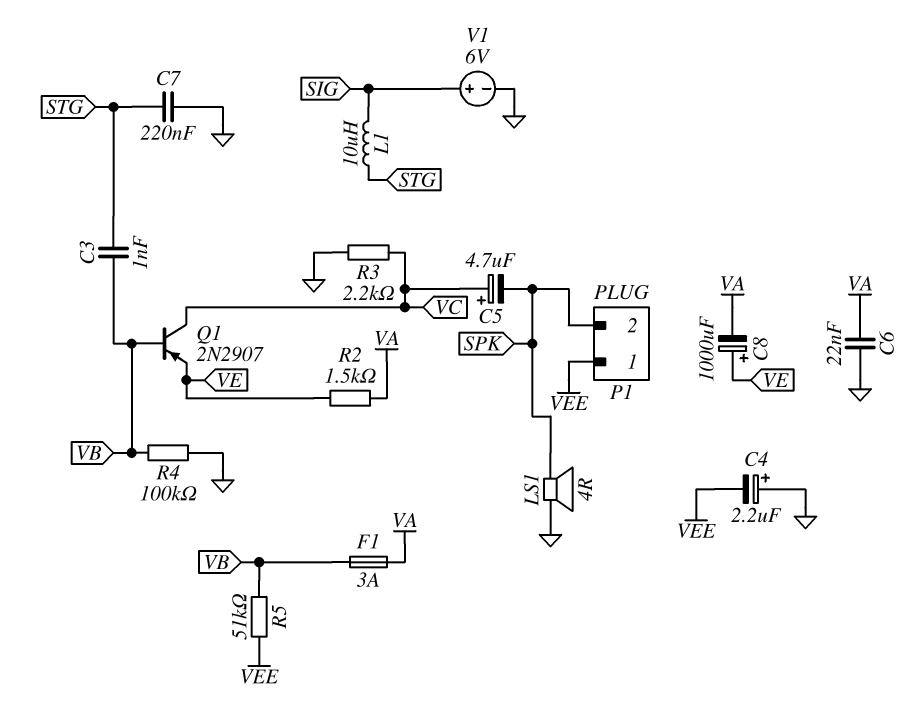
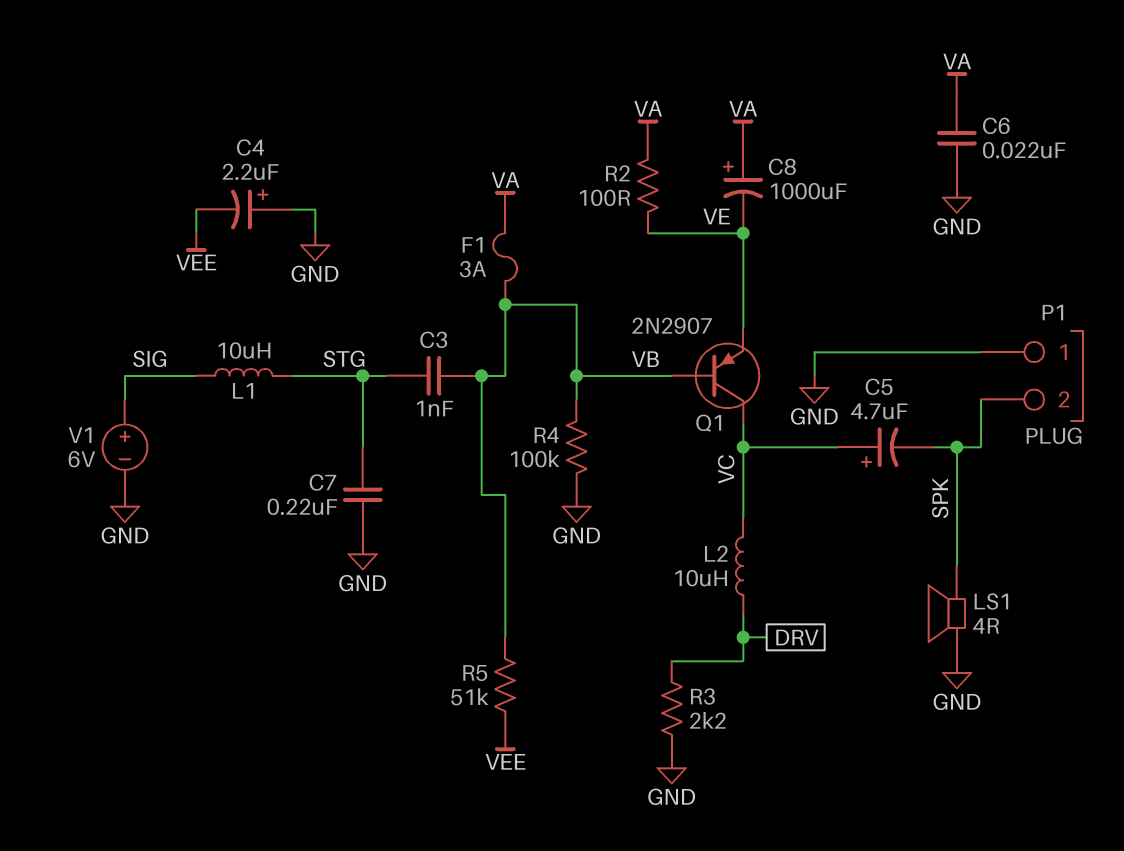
C8: 1000uF (plus VE, minus VA) -> 1000uF (plus VA, minus VE)
L2: none -> 10uH (DRV, VC)
P1 pin 1: VEE -> GND
R2: 1.5k (VA, VE) -> 100 (VA, VE)
R3: 2.2k (GND, VC) -> 2.2k (DRV, GND)

